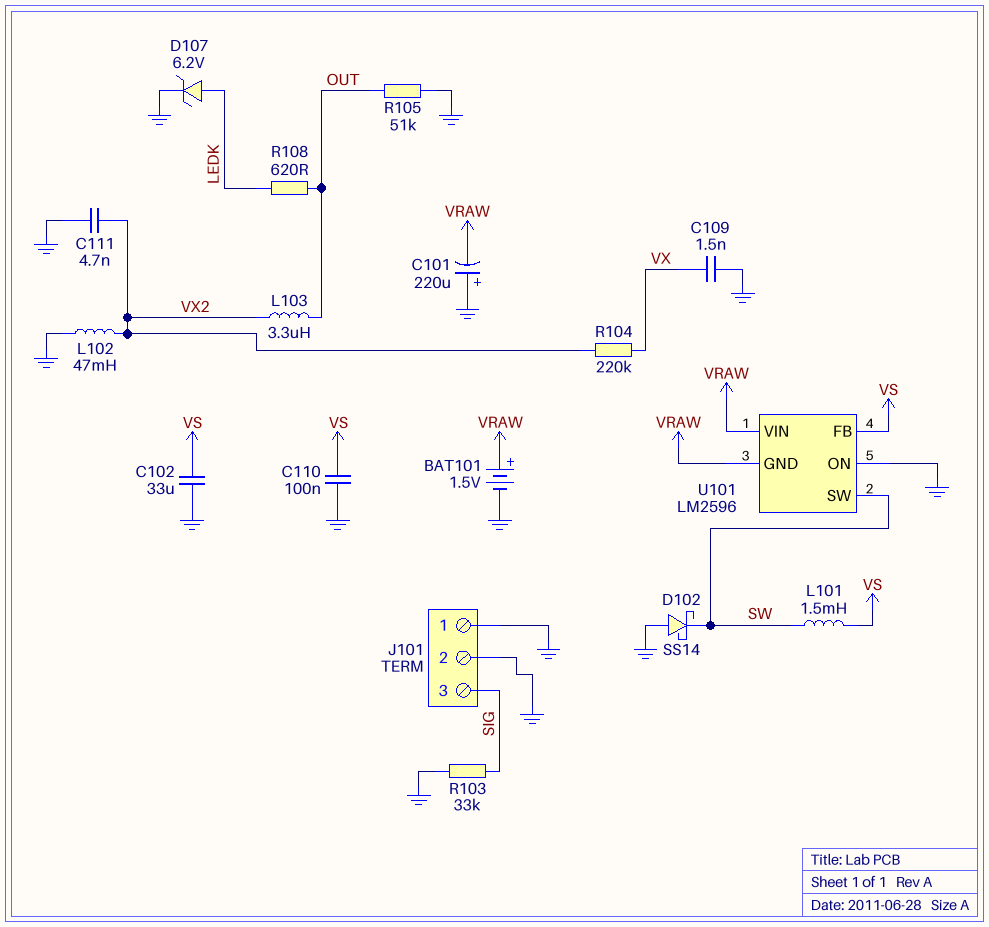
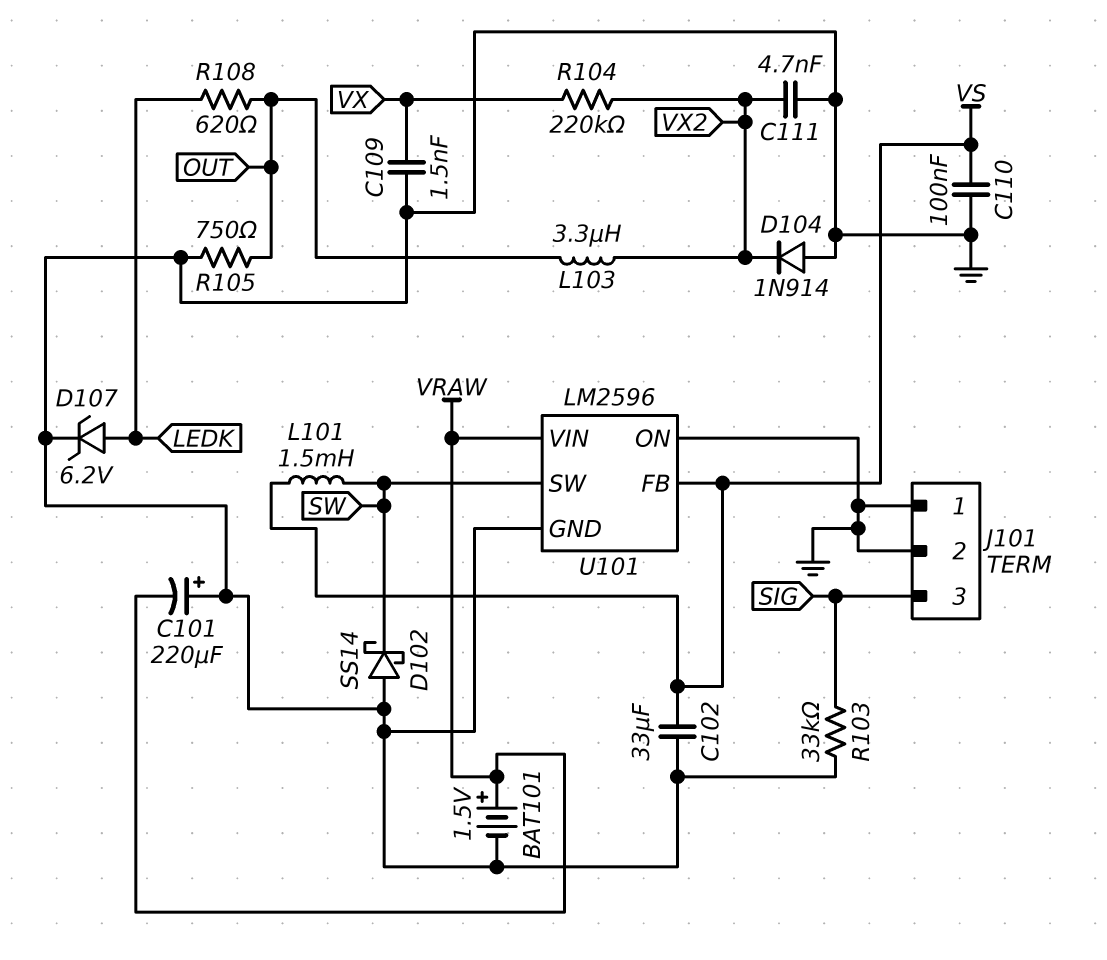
D104: none -> diode 1N914 (A GND, K VX2)
L102: 47mH (GND, VX2) -> none
R105: 51k (GND, OUT) -> 750 (GND, OUT)
U101 pin GND: VRAW -> GND

